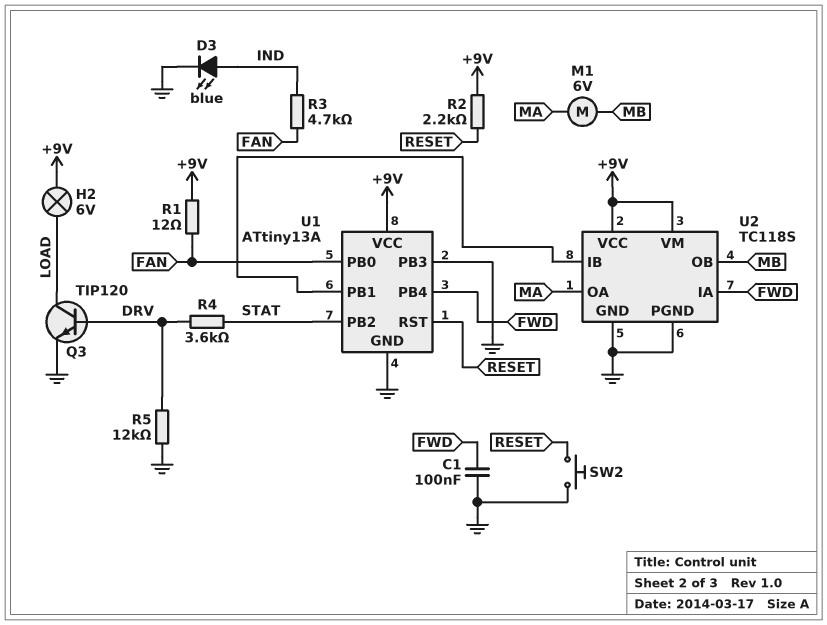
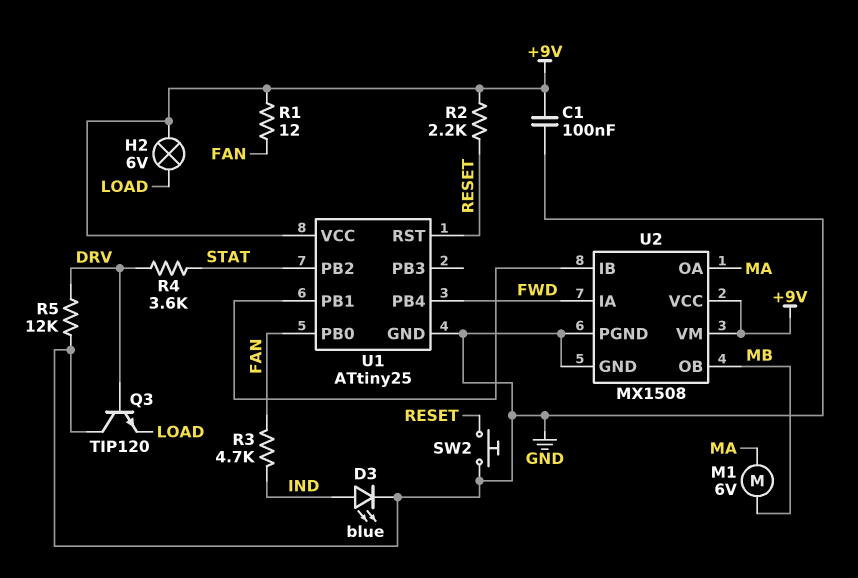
C1: 100nF (FWD, GND) -> 100nF (+9V, GND)
Q3: NPN TIP120 (B DRV, C LOAD, E GND) -> NPN TIP120 (B DRV, C GND, E LOAD)
U1: ATtiny13A -> ATtiny25
U1 pin PB3: GND -> none
U2: TC118S -> MX1508

